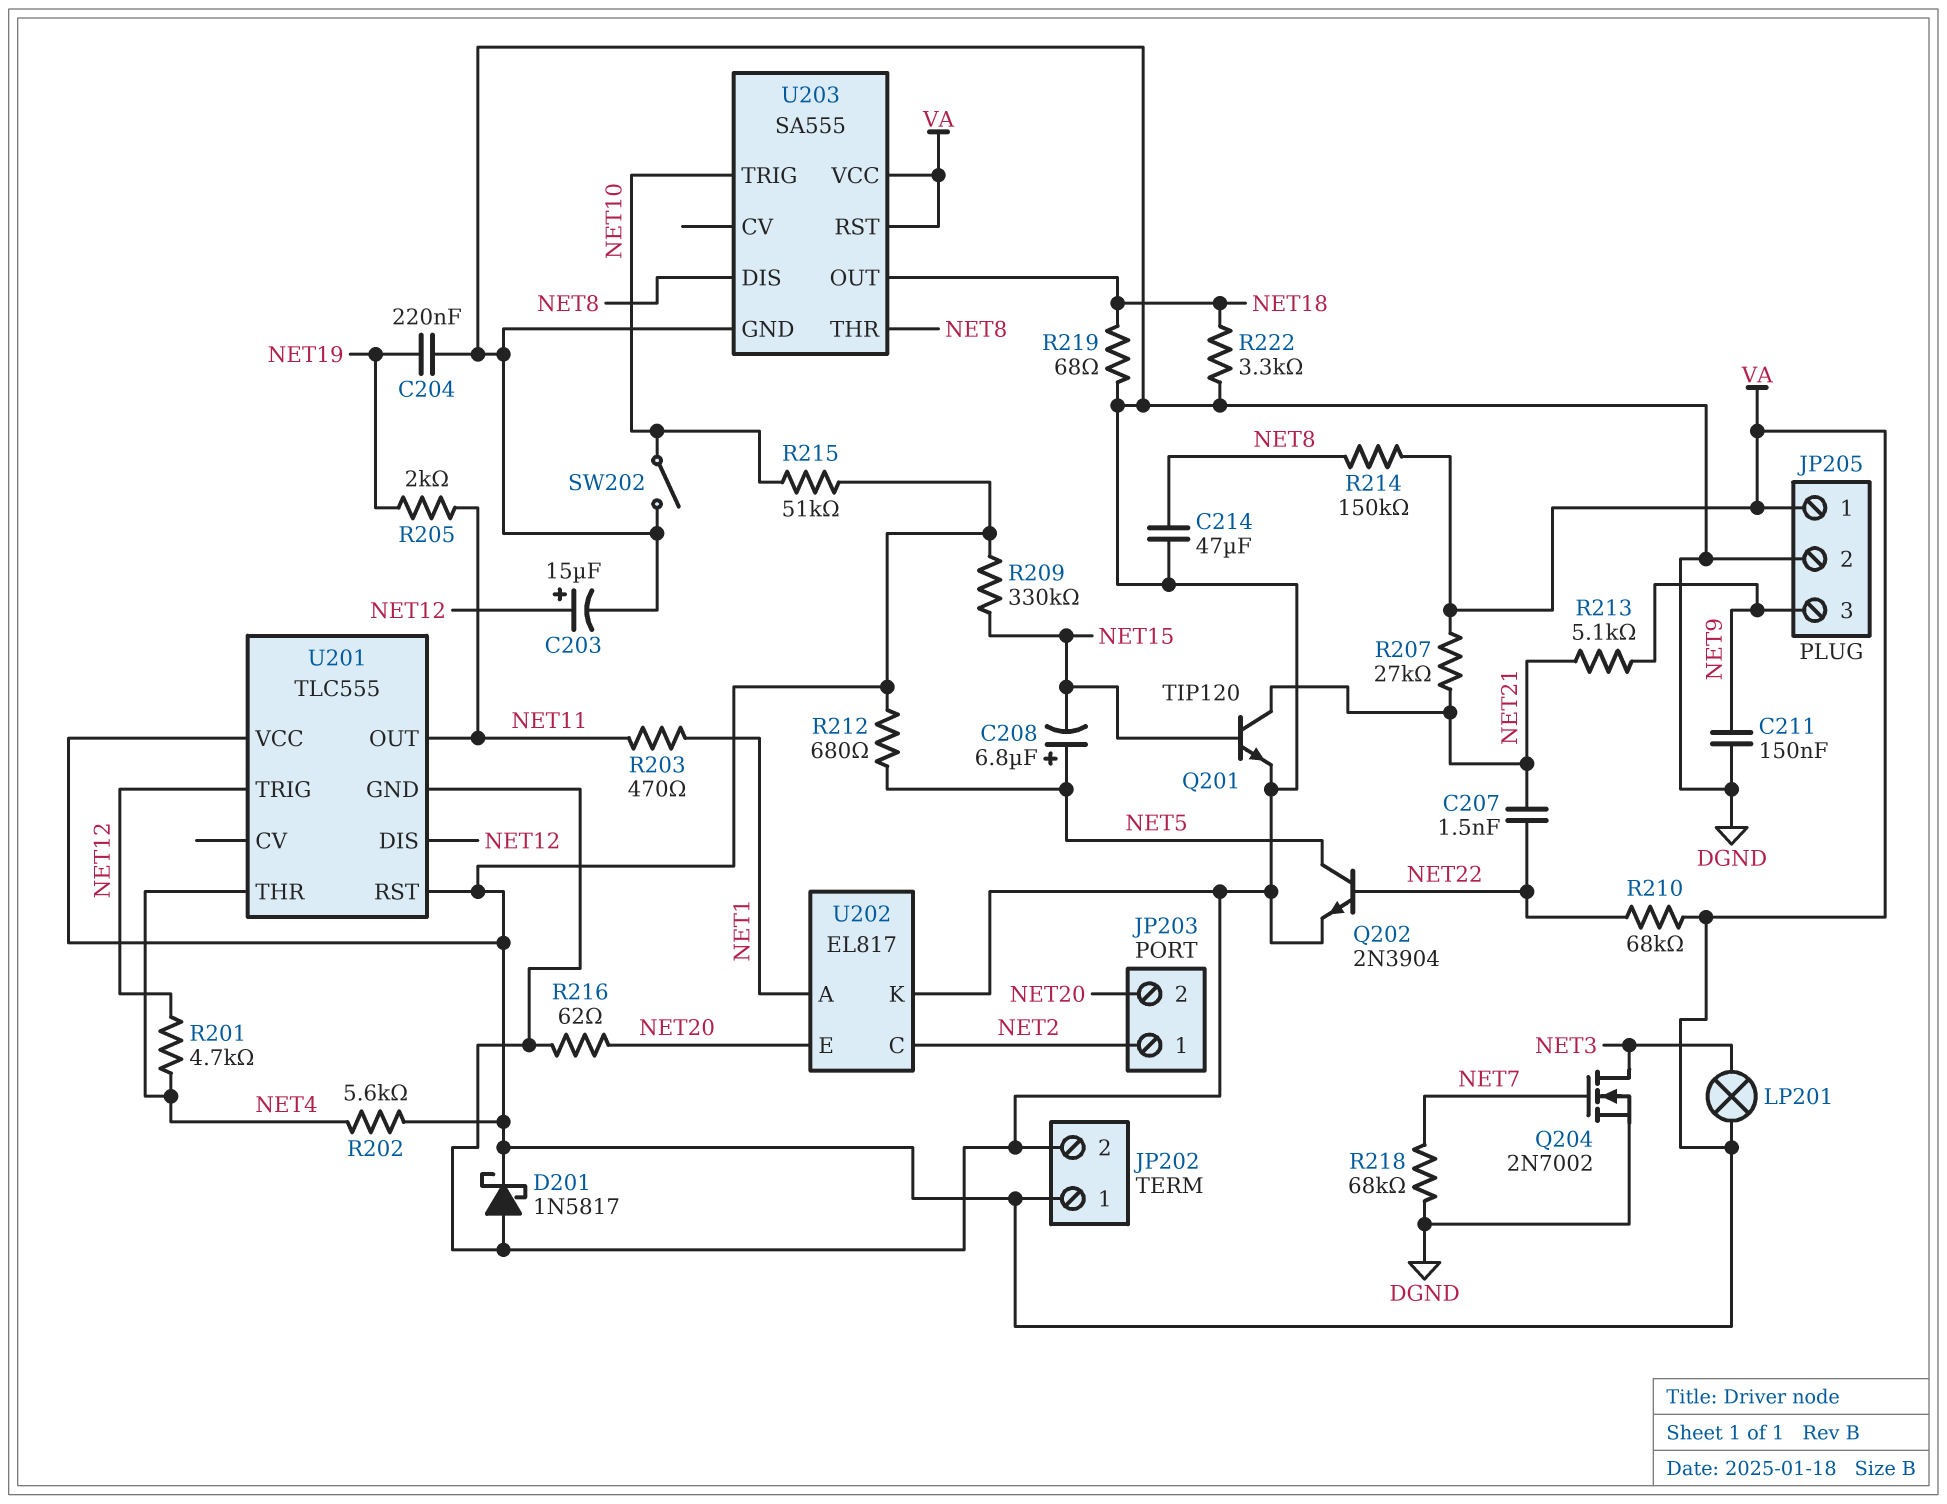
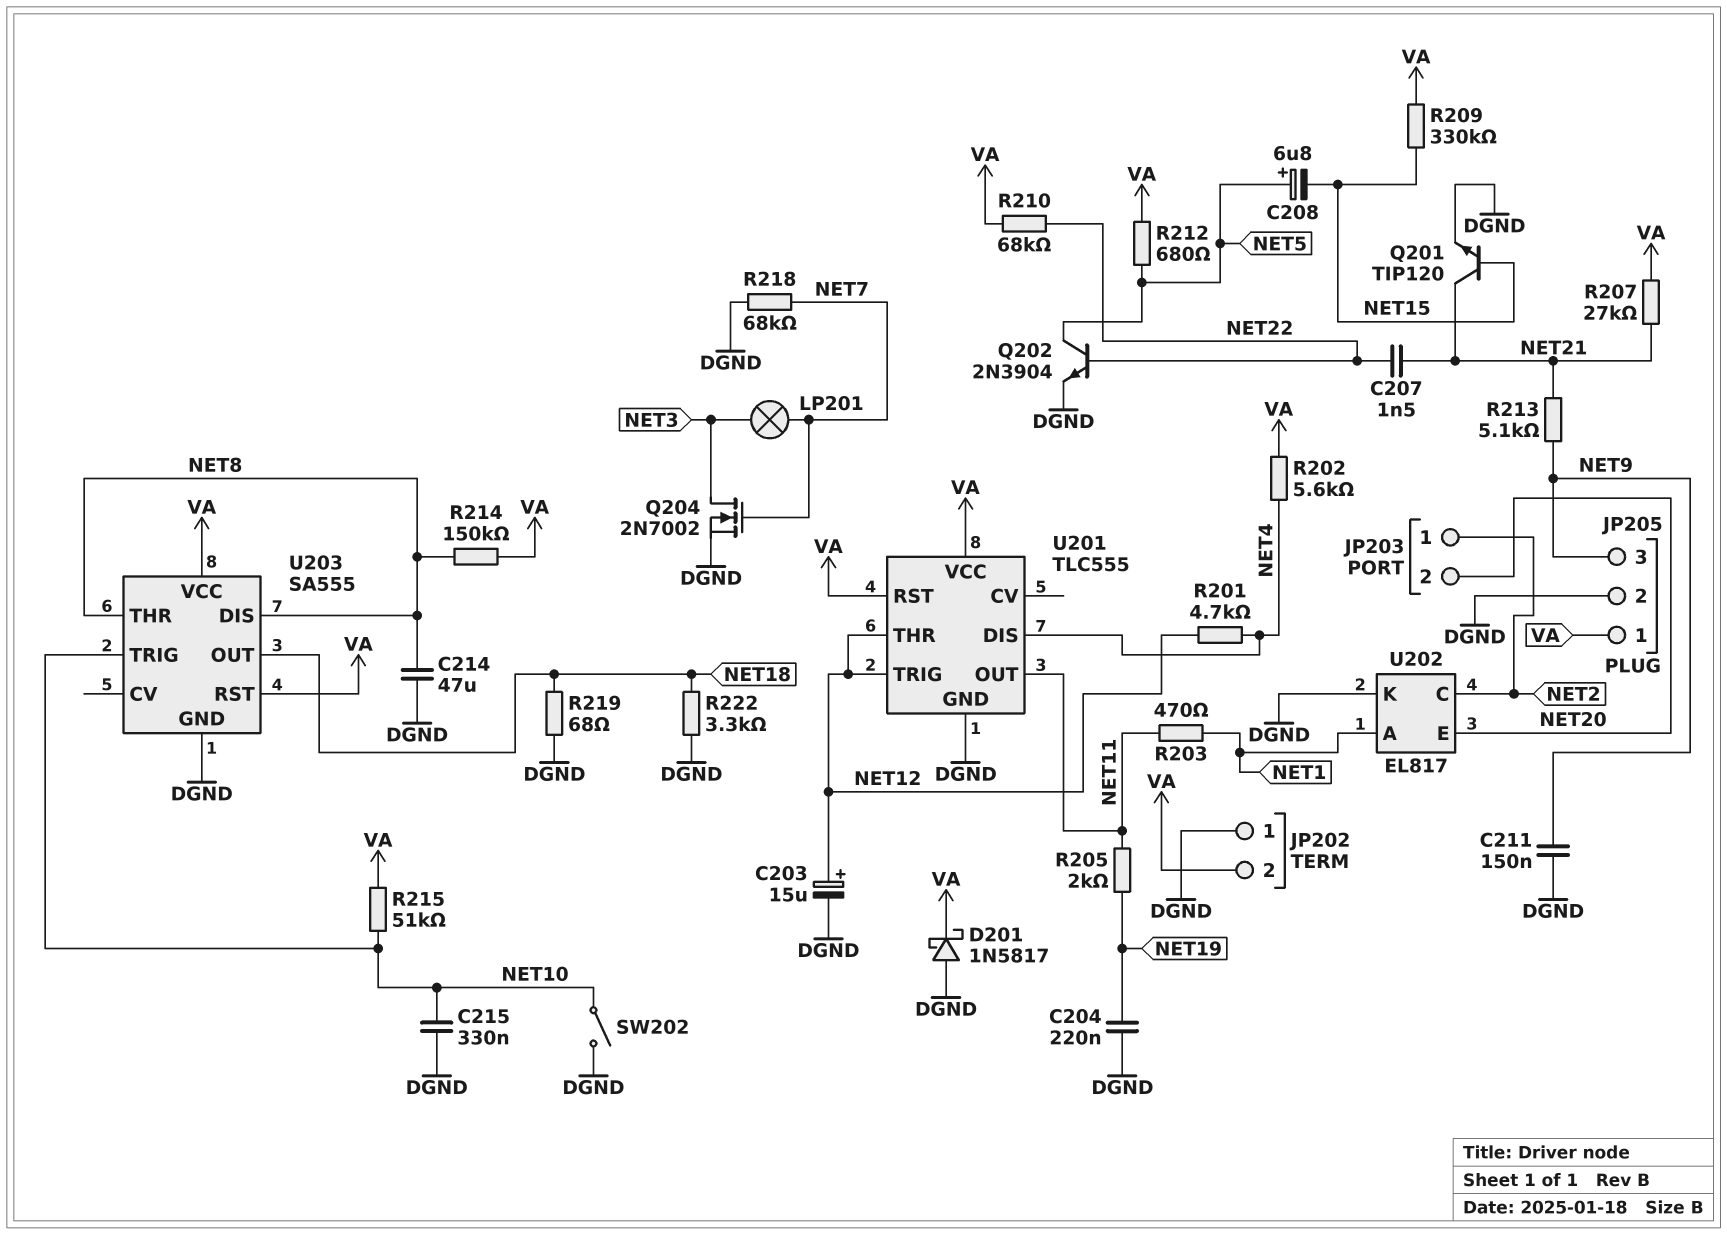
C215: none -> 330nF (DGND, NET10)
JP202 pin 1: VA -> DGND
JP202 pin 2: DGND -> VA
LP201: lamp (NET3, VA) -> lamp (NET3, NET7)
R216: 62 (DGND, NET20) -> none
U201 pin DIS: NET12 -> NET4
U201 pin THR: NET4 -> NET12

